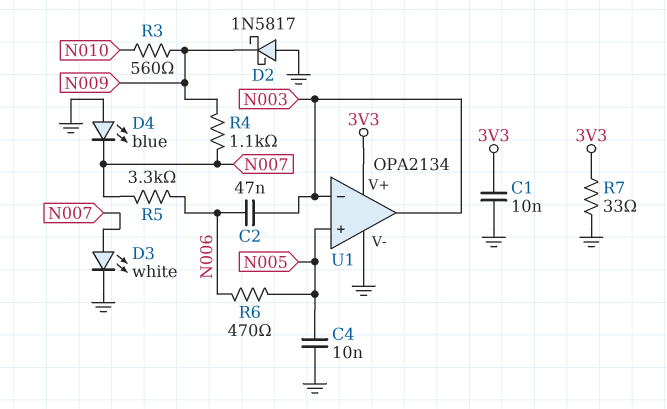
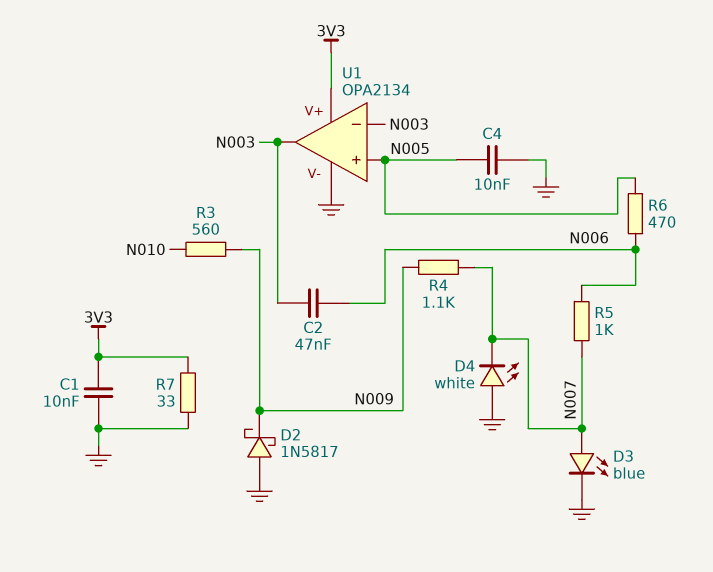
D3: LED white (A N007, K GND) -> LED blue (A N007, K GND)
D4: LED blue (A GND, K N007) -> LED white (A GND, K N007)
R5: 3.3k (N006, N007) -> 1k (N006, N007)

